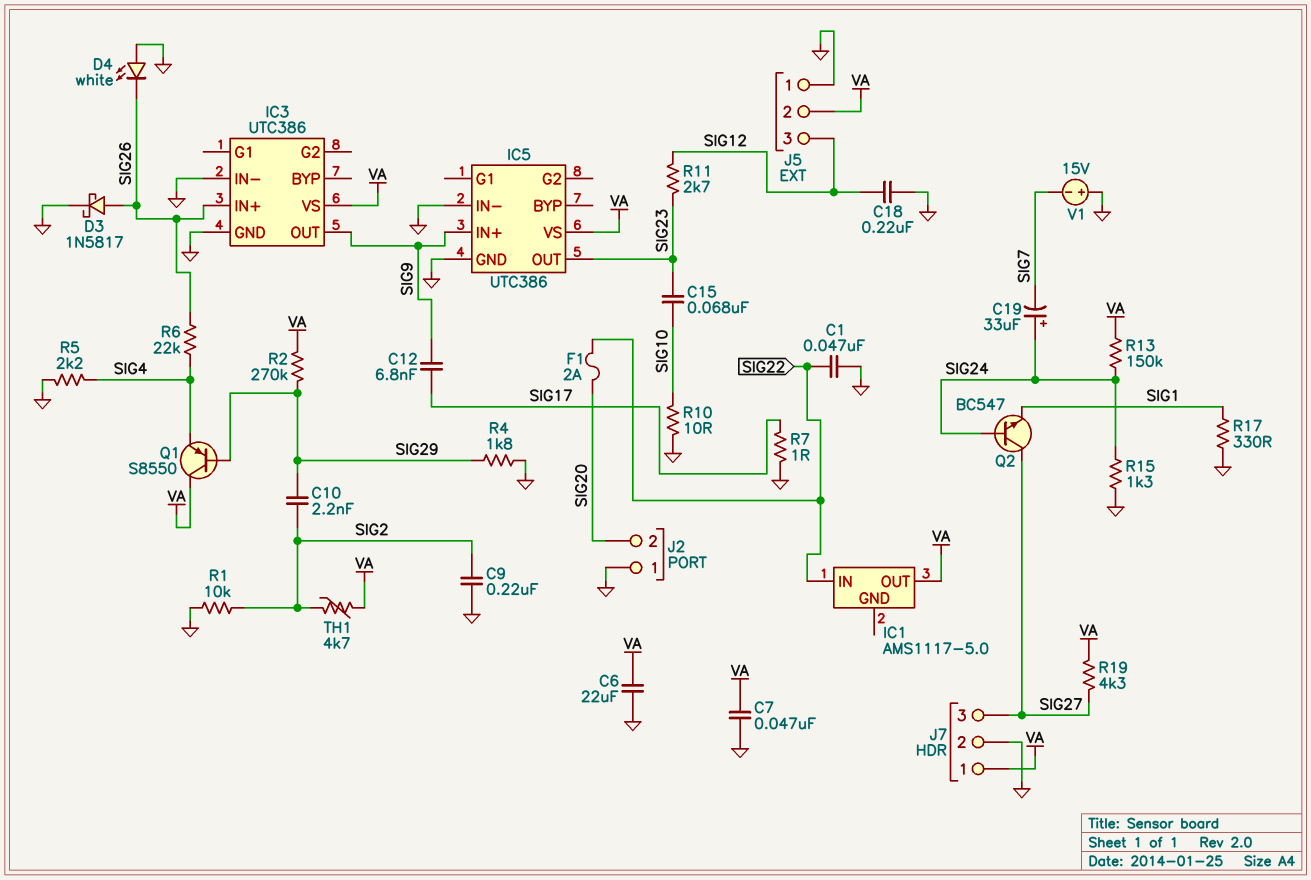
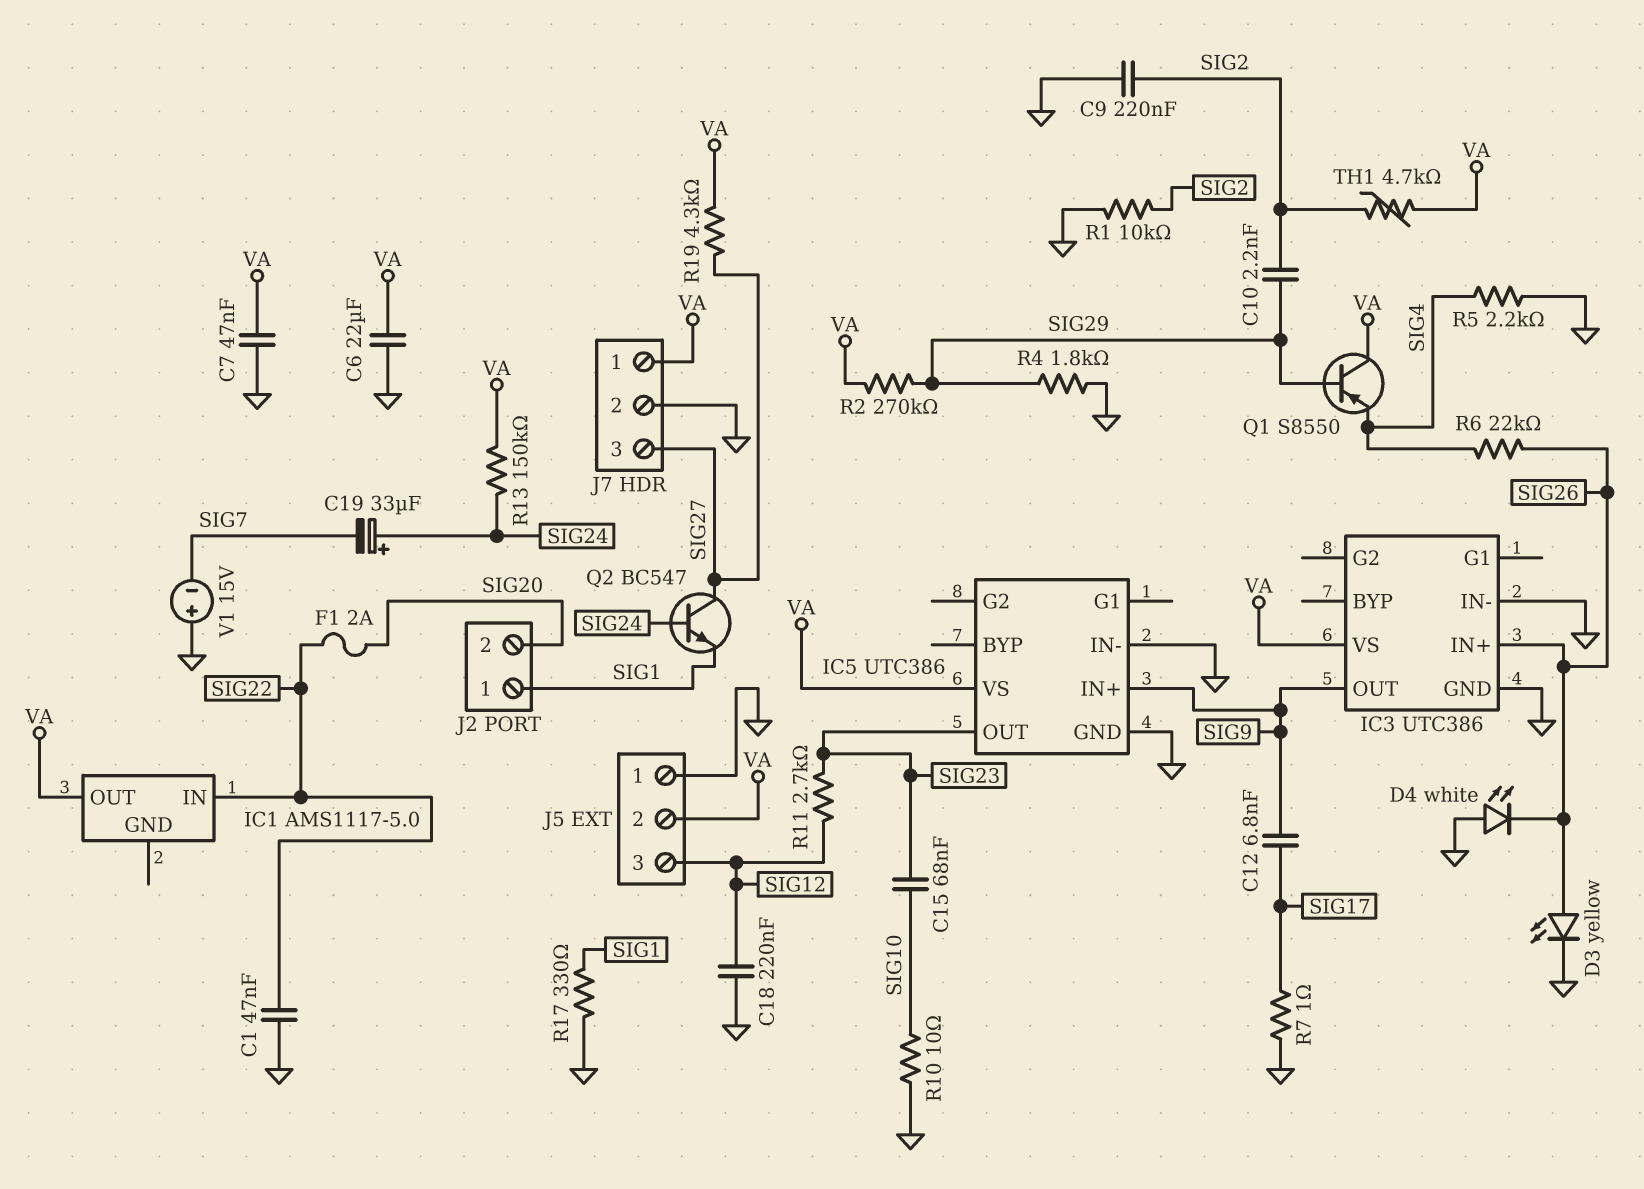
D3: schottky 1N5817 (A SIG26, K GND) -> LED yellow (A SIG26, K GND)
J2 pin 1: GND -> SIG1
R15: 1.3k (GND, SIG24) -> none

